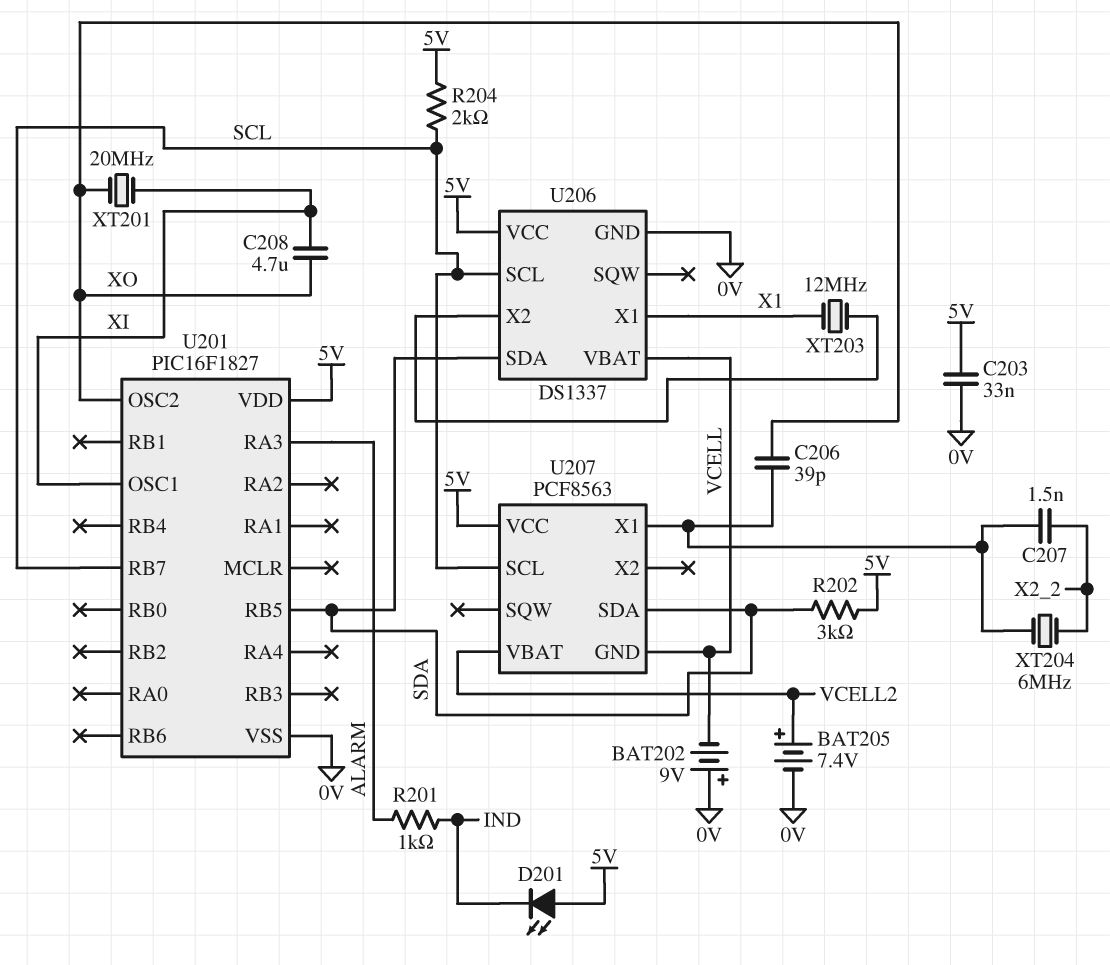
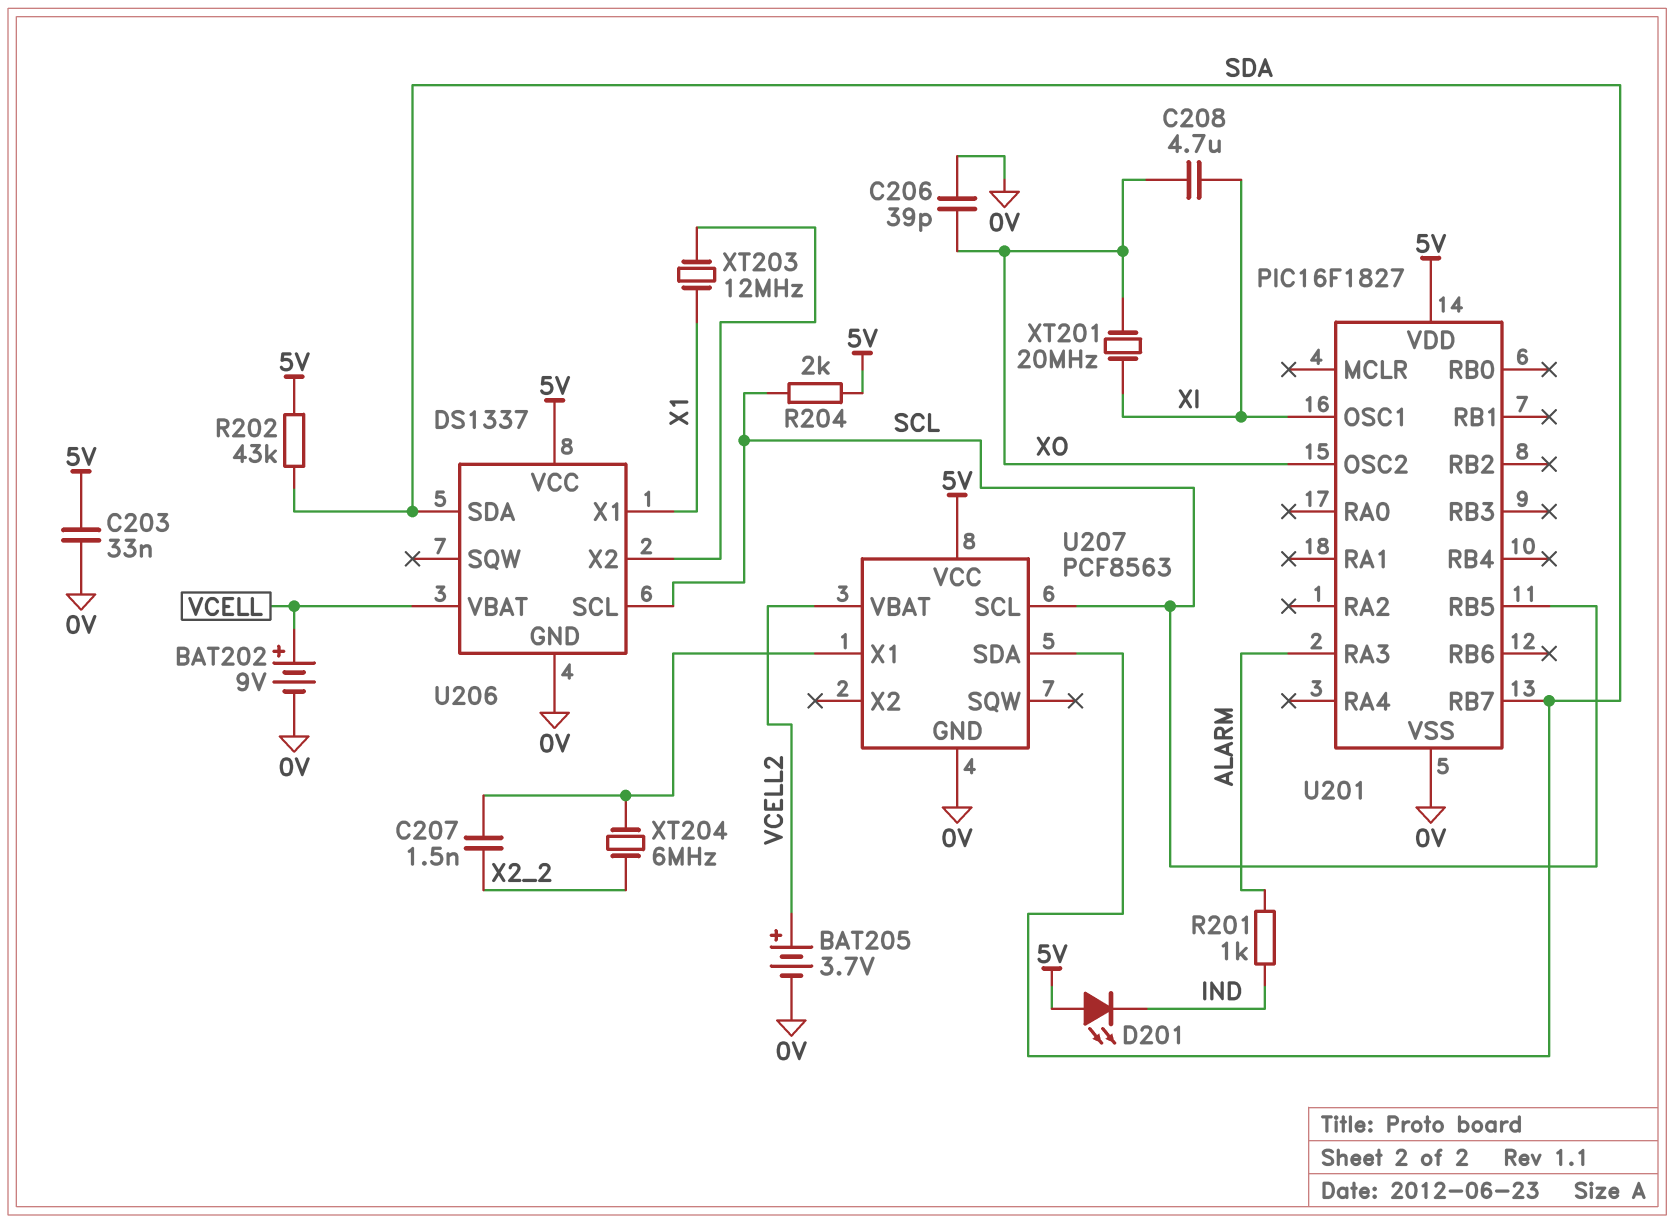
BAT202: 9V (plus 0V, minus VCELL) -> 9V (plus VCELL, minus 0V)
BAT205: 7.4V (plus VCELL2, minus 0V) -> 3.7V (plus VCELL2, minus 0V)
C206: 39pF (U207/X1, XO) -> 39pF (0V, XO)
R202: 3k (5V, SDA) -> 43k (5V, SDA)
U201 pin RB5: SDA -> SCL
U201 pin RB7: SCL -> SDA
U207 pin GND: VCELL -> 0V

